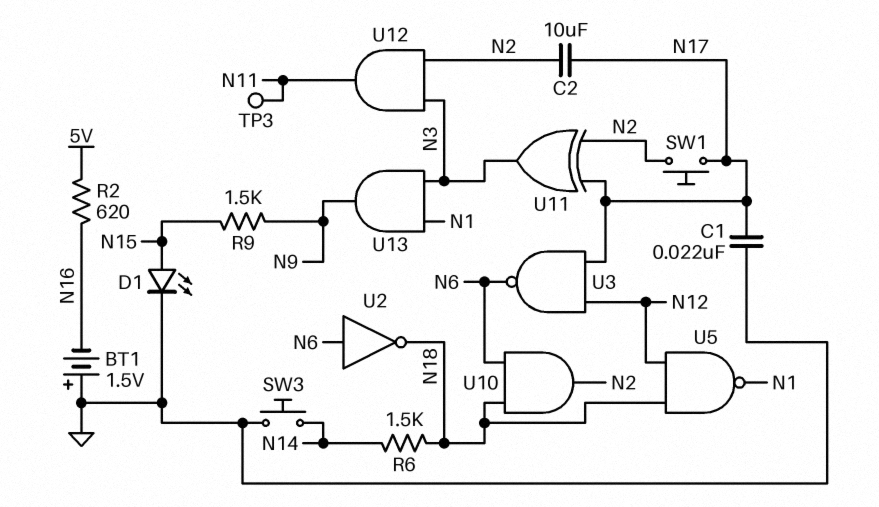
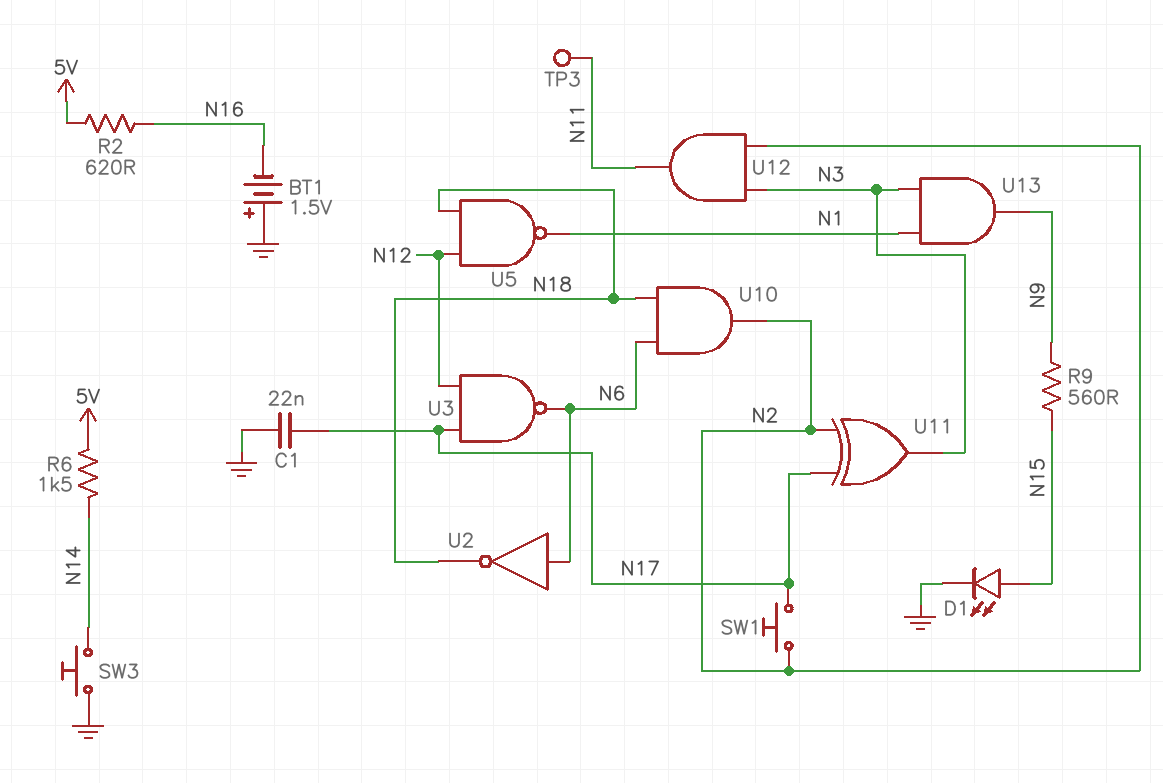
C2: 10uF (N2, N17) -> none
R6: 1.5k (N14, N18) -> 1.5k (5V, N14)
R9: 1.5k (N9, N15) -> 560 (N9, N15)

